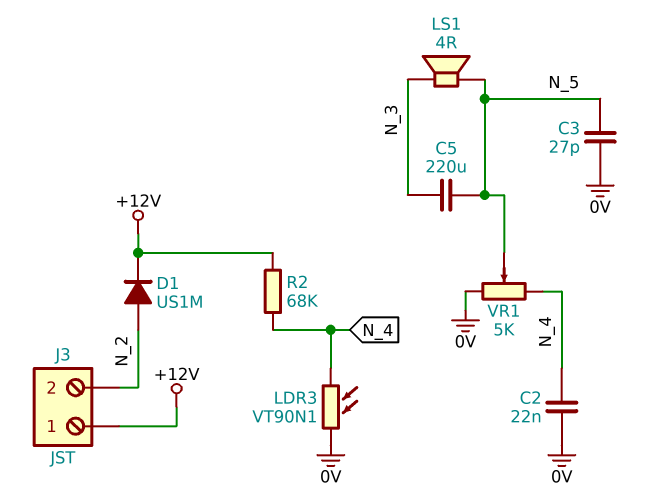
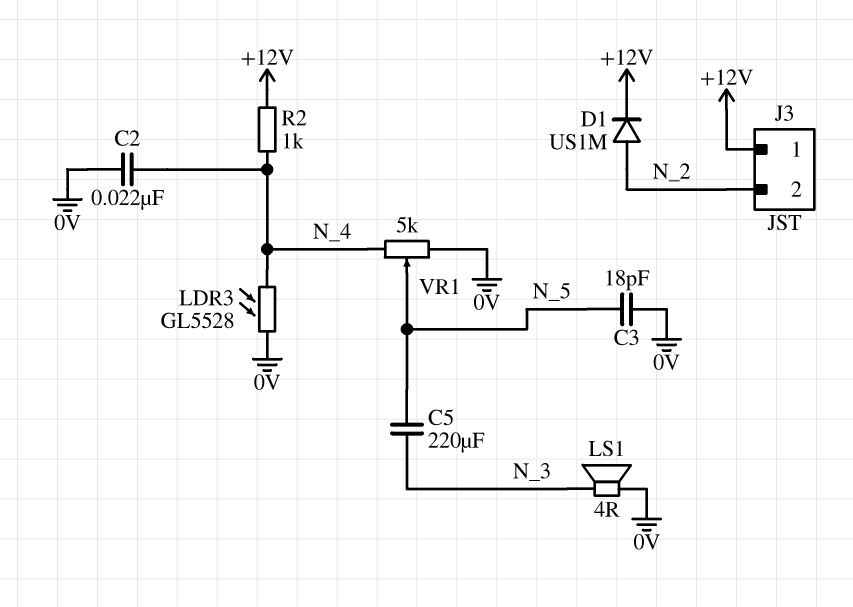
C3: 27pF (0V, N_5) -> 18pF (0V, N_5)
LDR3: VT90N1 (0V, N_4) -> GL5528 (0V, N_4)
LS1: speaker 4R (N_3, N_5) -> speaker 4R (0V, N_3)
R2: 68k (+12V, N_4) -> 1k (+12V, N_4)

